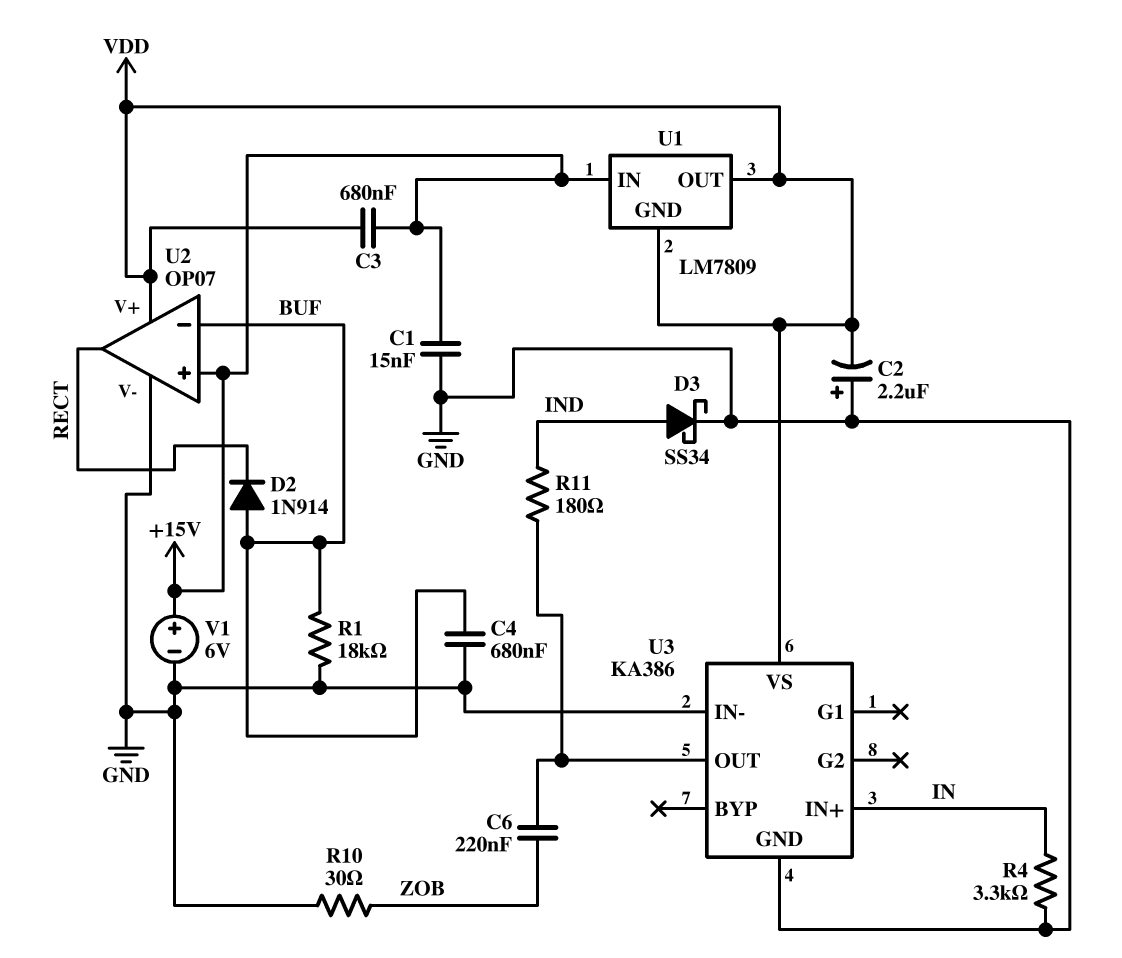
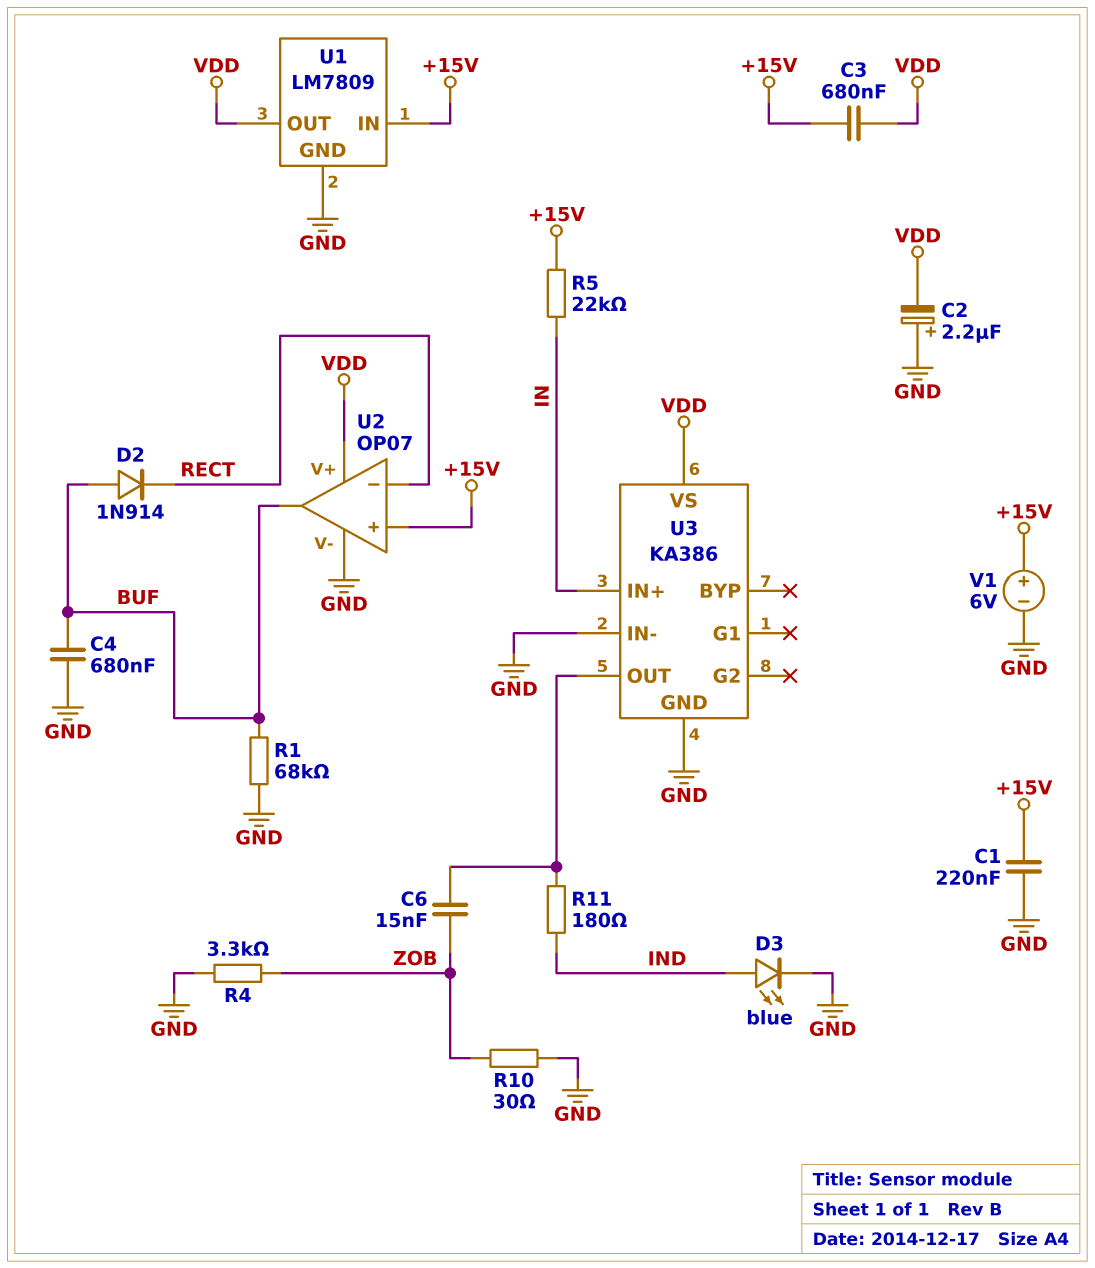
C1: 15nF (+15V, GND) -> 220nF (+15V, GND)
C6: 220nF (U3/OUT, ZOB) -> 15nF (U3/OUT, ZOB)
D3: schottky SS34 (A IND, K GND) -> LED blue (A IND, K GND)
R1: 18k (BUF, GND) -> 68k (BUF, GND)
R4: 3.3k (GND, IN) -> 3.3k (GND, ZOB)
R5: none -> 22k (+15V, IN)
U1 pin GND: VDD -> GND
U2 pin in-: BUF -> RECT
U2 pin out: RECT -> BUF

